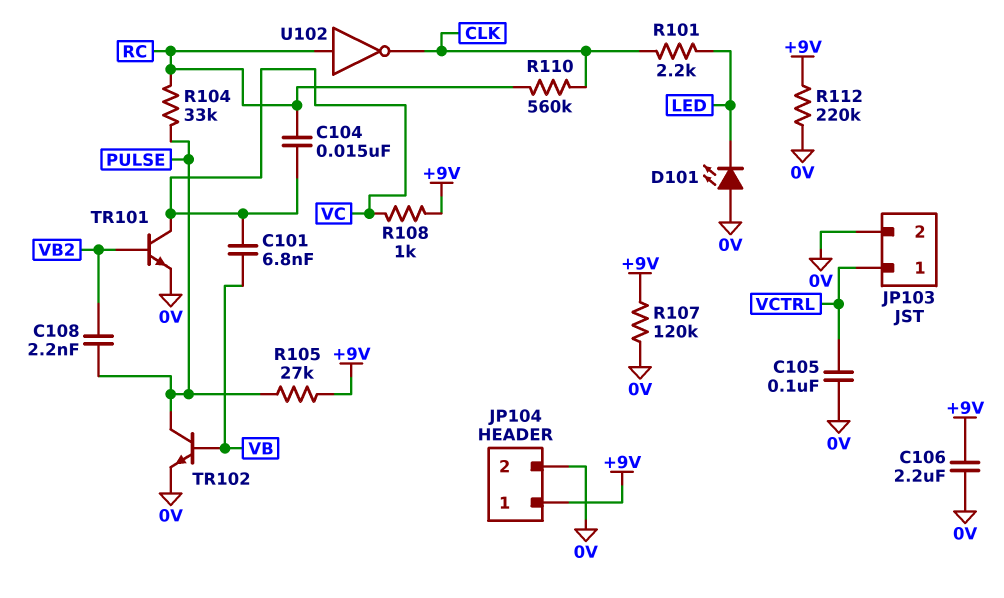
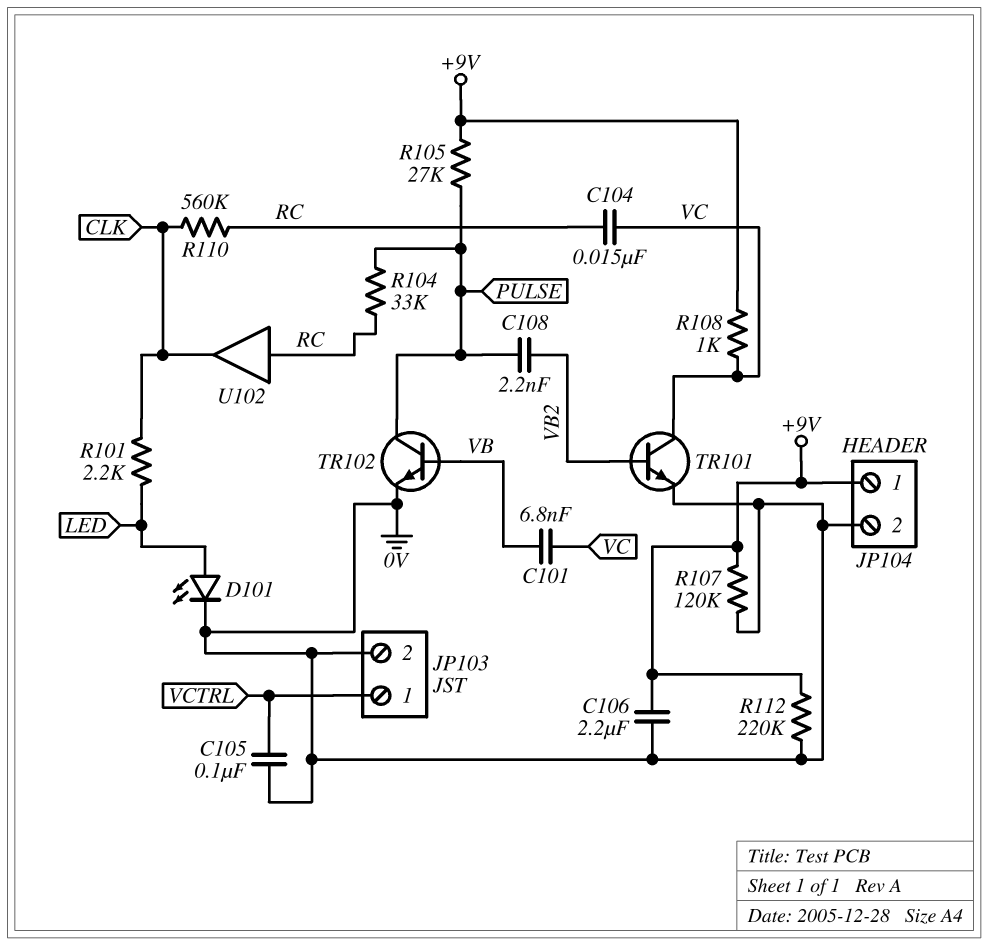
D101: LED (A 0V, K LED) -> LED (A LED, K 0V)
U102: NOT (in RC, out CLK) -> buffer (in RC, out CLK)

